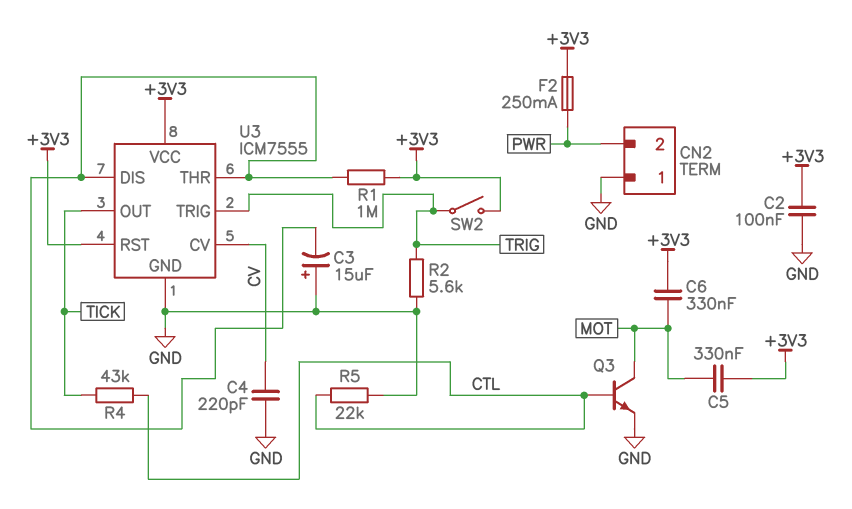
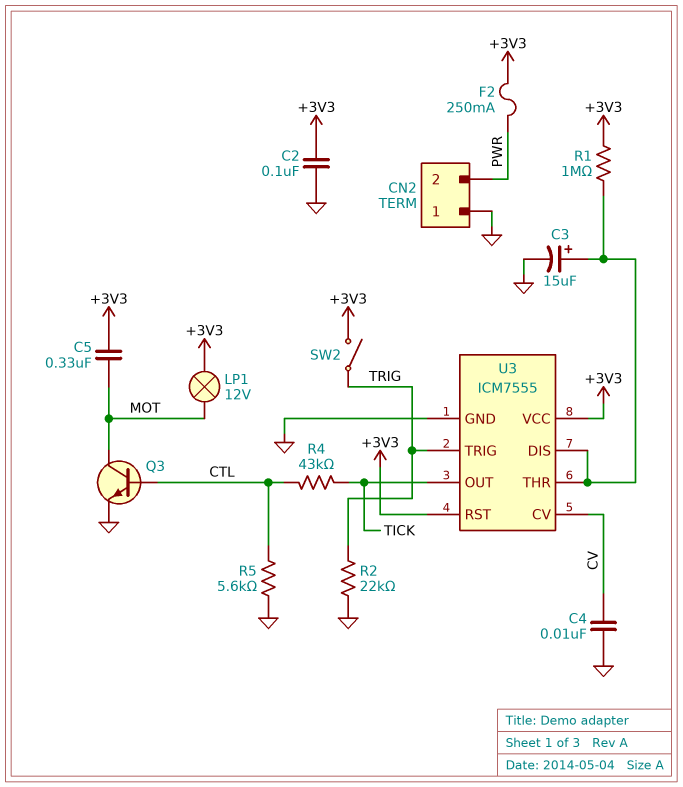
C3: 15uF (plus GND, minus U3/DIS) -> 15uF (plus U3/DIS, minus GND)
C4: 220pF (CV, GND) -> 10nF (CV, GND)
C6: 330nF (+3V3, MOT) -> none
LP1: none -> lamp 12V (+3V3, MOT)
R2: 5.6k (GND, TRIG) -> 22k (GND, TRIG)
R5: 22k (CTL, GND) -> 5.6k (CTL, GND)

